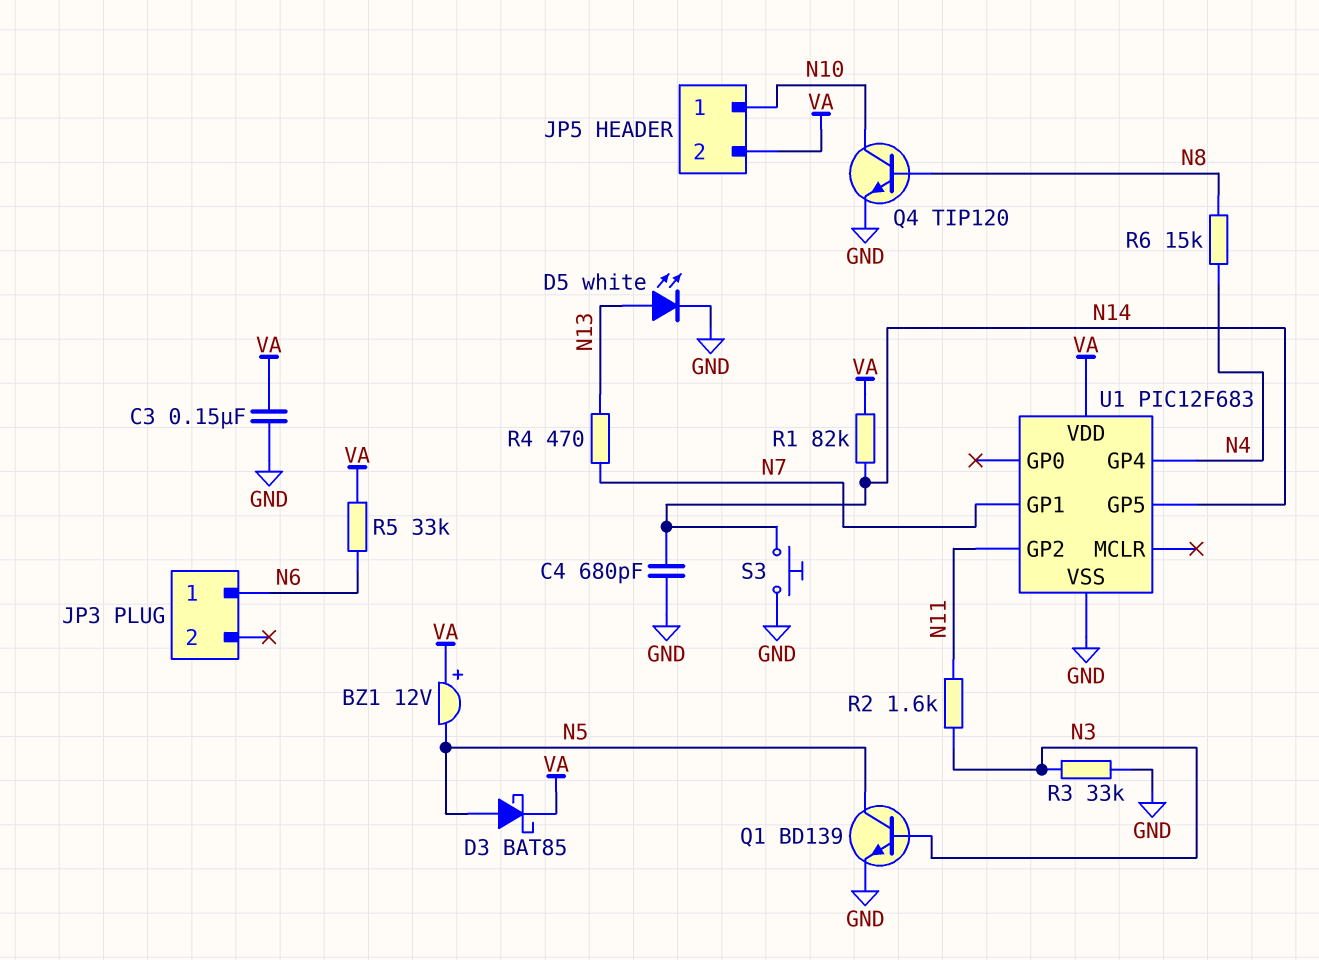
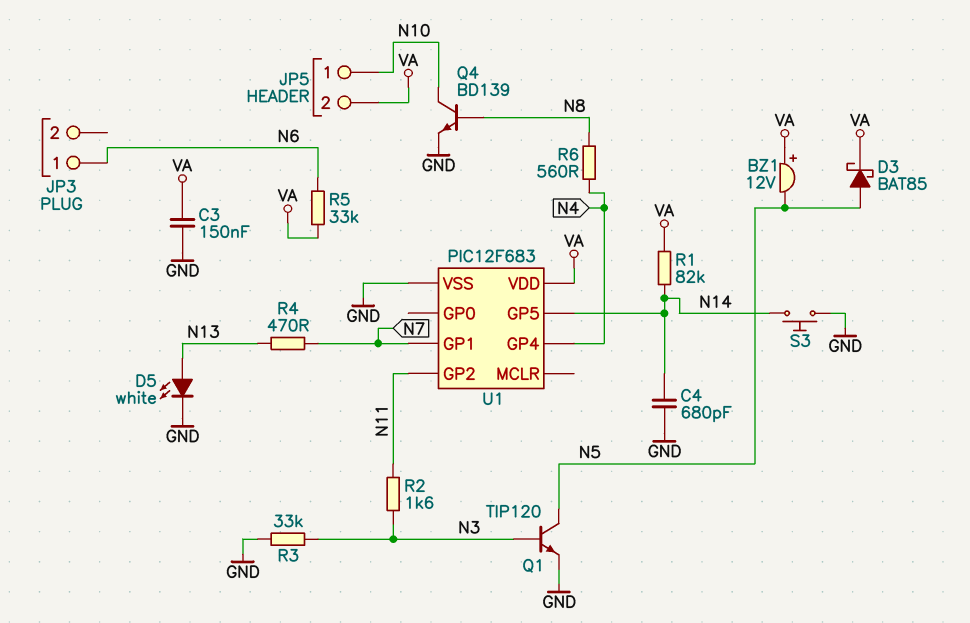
Q1: NPN BD139 (B N3, C N5, E GND) -> NPN TIP120 (B N3, C N5, E GND)
Q4: NPN TIP120 (B N8, C N10, E GND) -> NPN BD139 (B N8, C N10, E GND)
R6: 15k (N4, N8) -> 560 (N4, N8)

